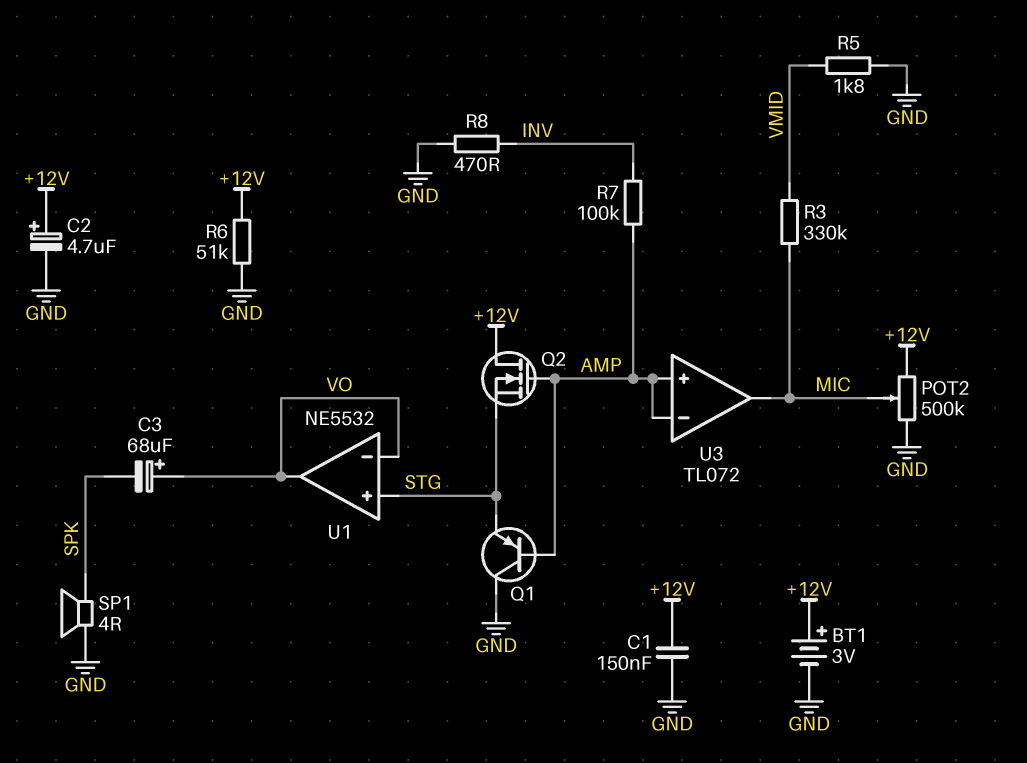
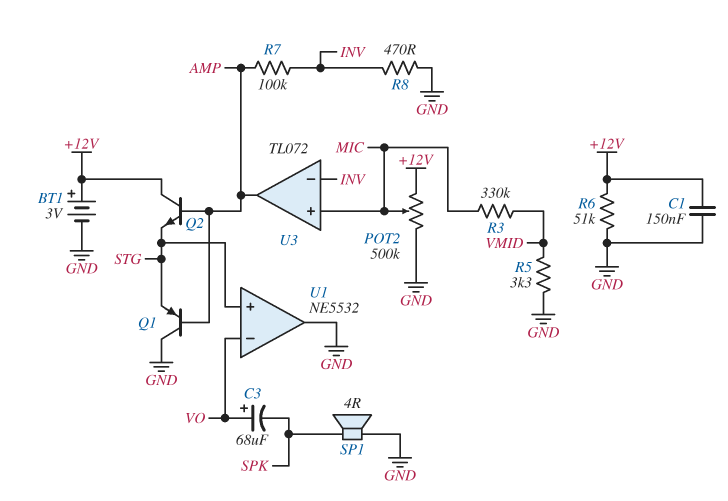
C2: 4.7uF (plus +12V, minus GND) -> none
Q2: NMOS (G AMP, D +12V, S STG) -> NPN (B AMP, C +12V, E STG)
R5: 1.8k (GND, VMID) -> 3.3k (GND, VMID)
U1 pin out: VO -> GND
U3 pin in+: AMP -> MIC
U3 pin in-: AMP -> INV
U3 pin out: MIC -> AMP

